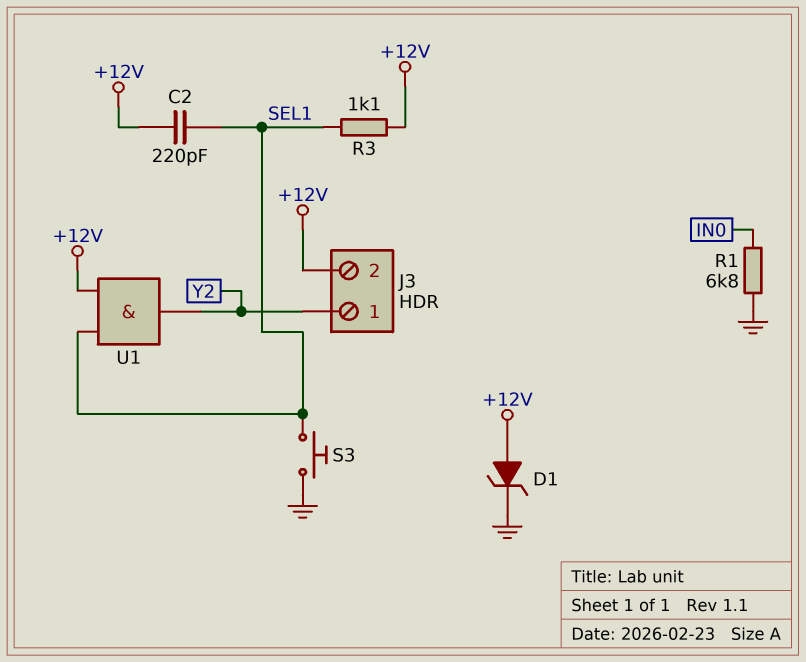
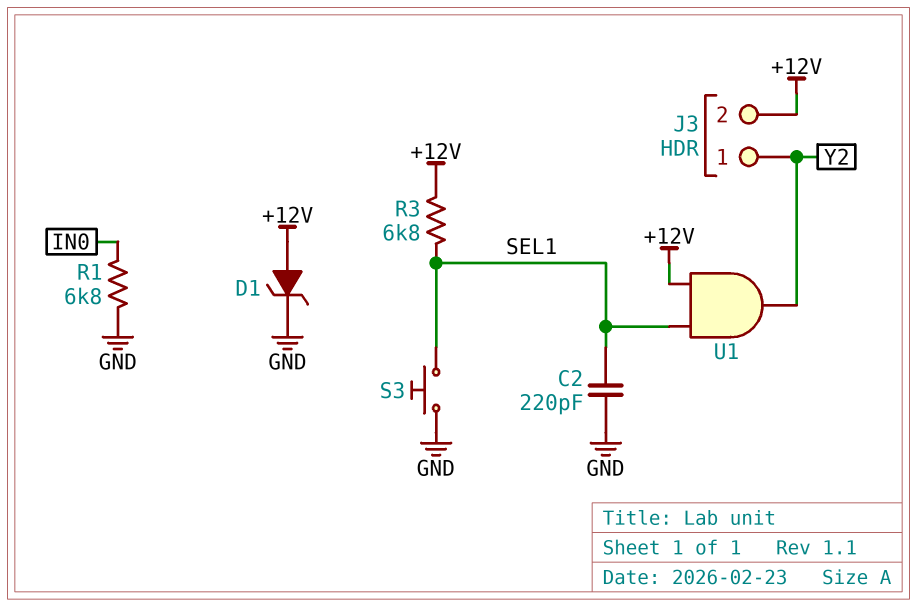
C2: 220pF (+12V, SEL1) -> 220pF (GND, SEL1)
R3: 1.1k (+12V, SEL1) -> 6.8k (+12V, SEL1)

